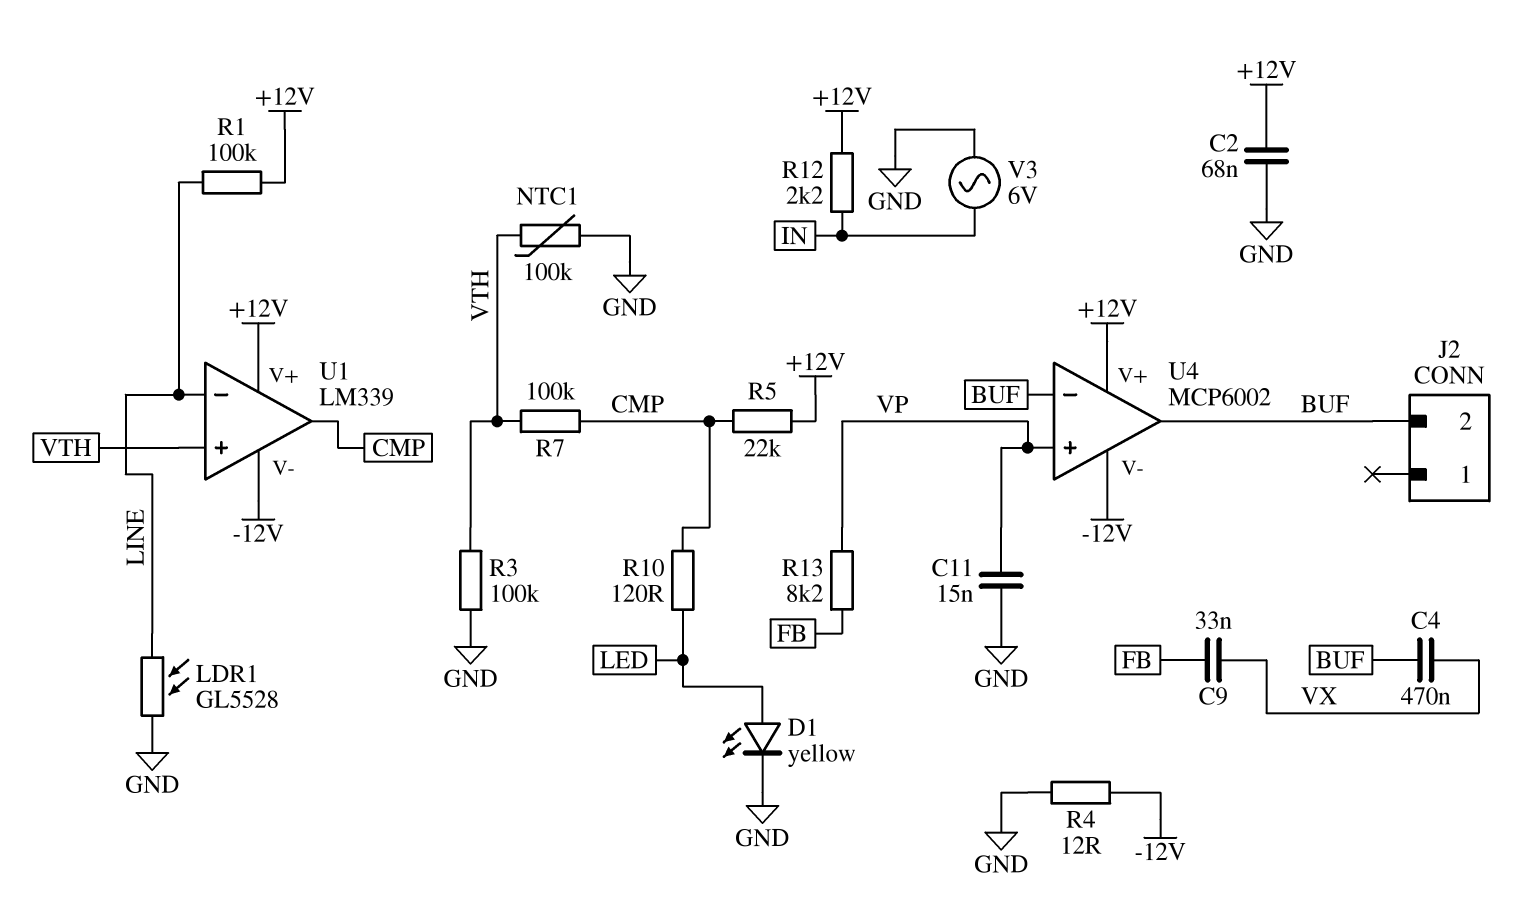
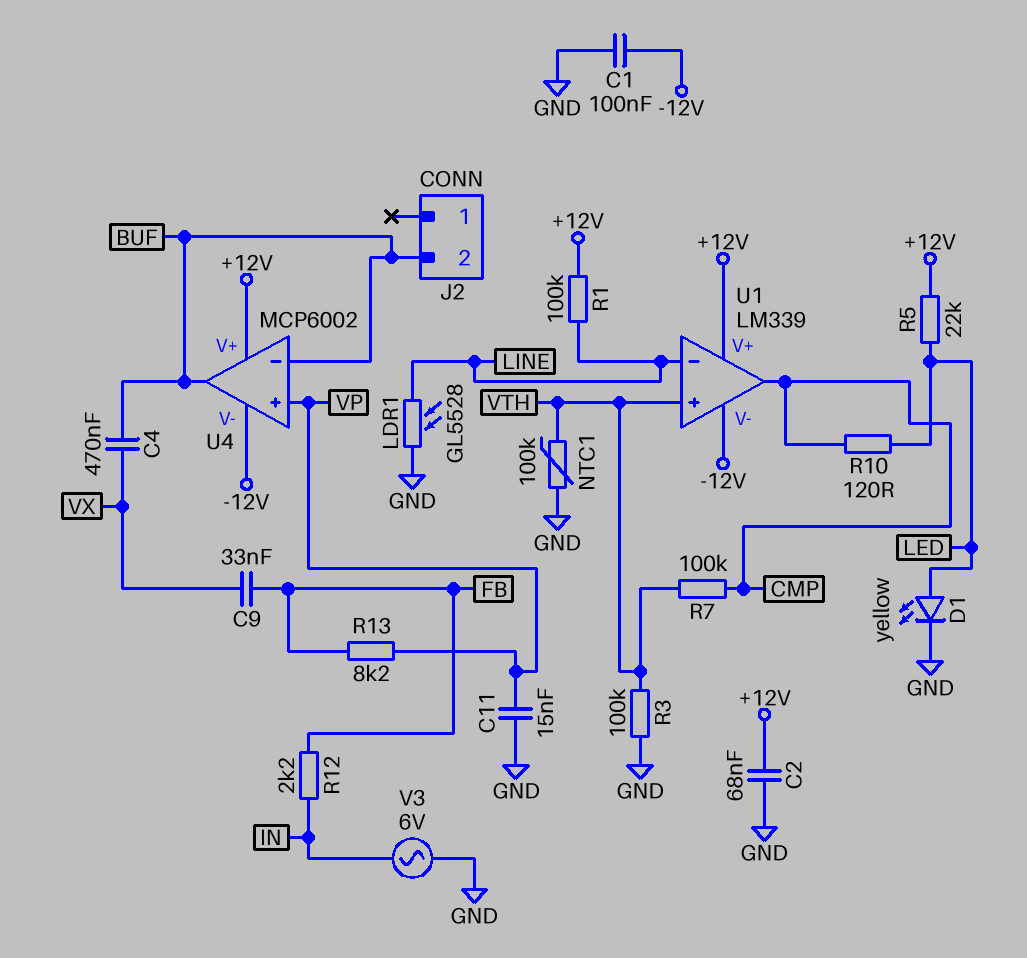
C1: none -> 100nF (-12V, GND)
R4: 12 (-12V, GND) -> none
R5: 22k (+12V, CMP) -> 22k (+12V, LED)
R12: 2.2k (+12V, IN) -> 2.2k (FB, IN)

